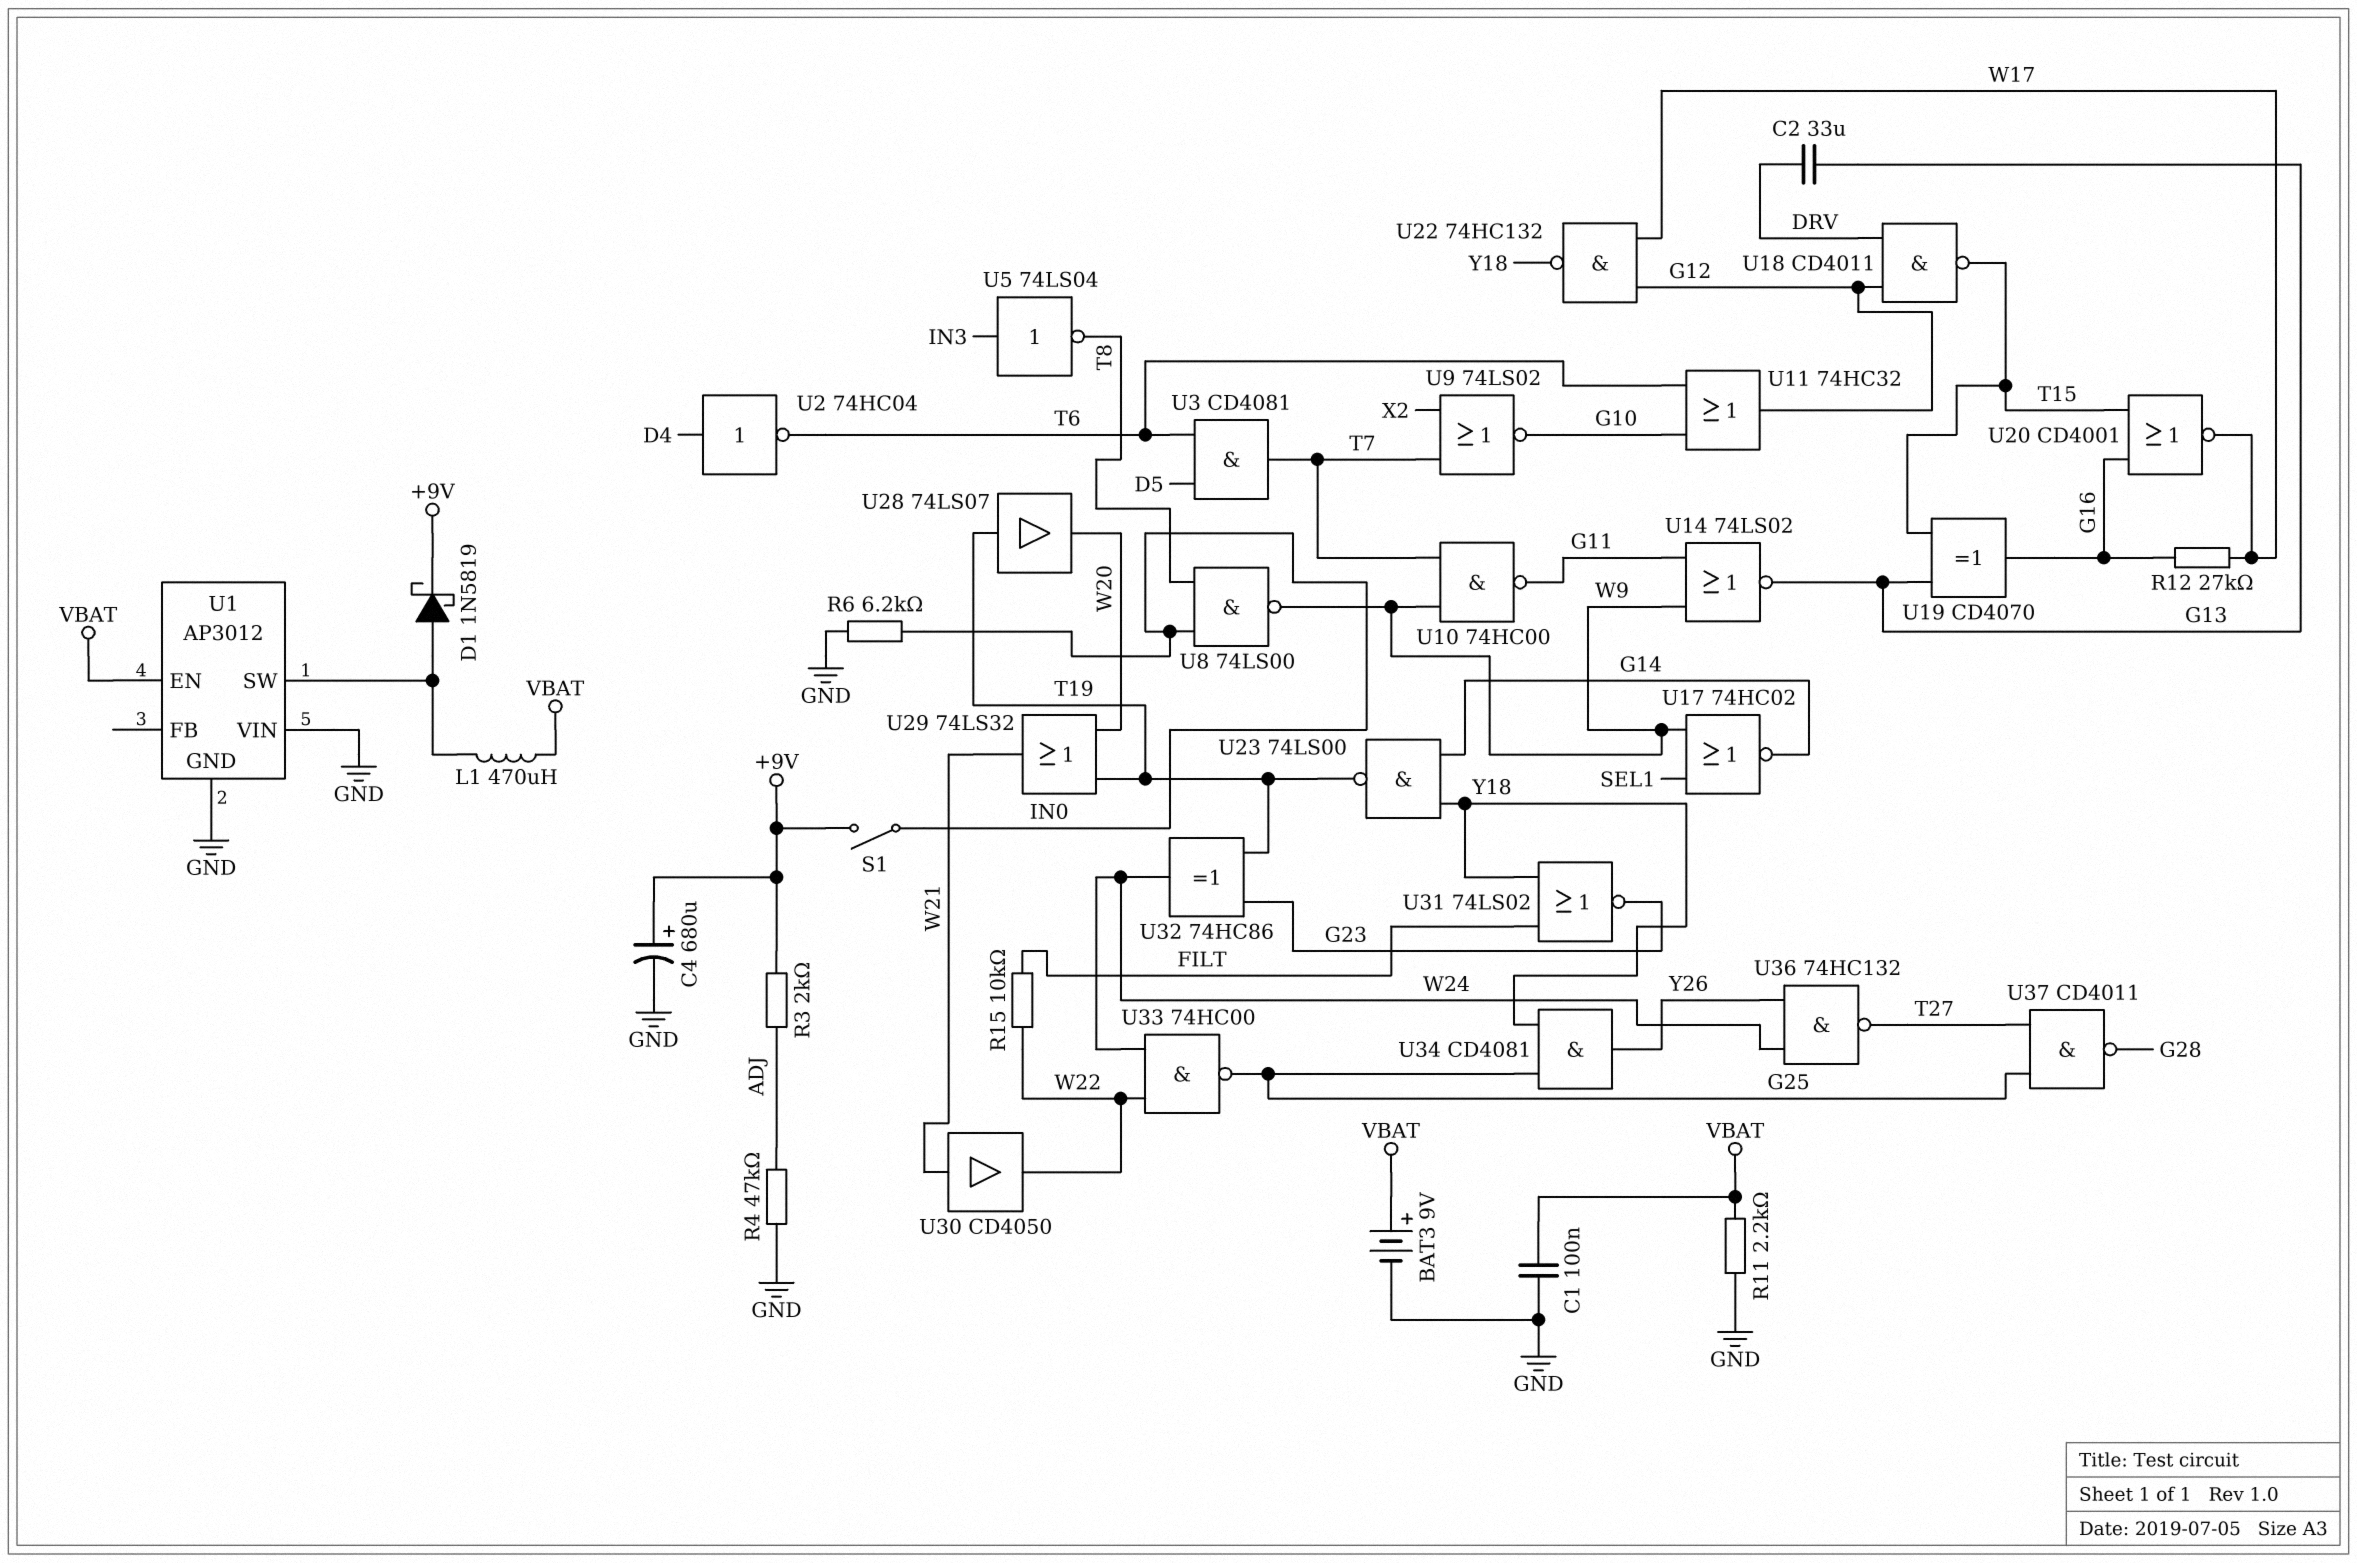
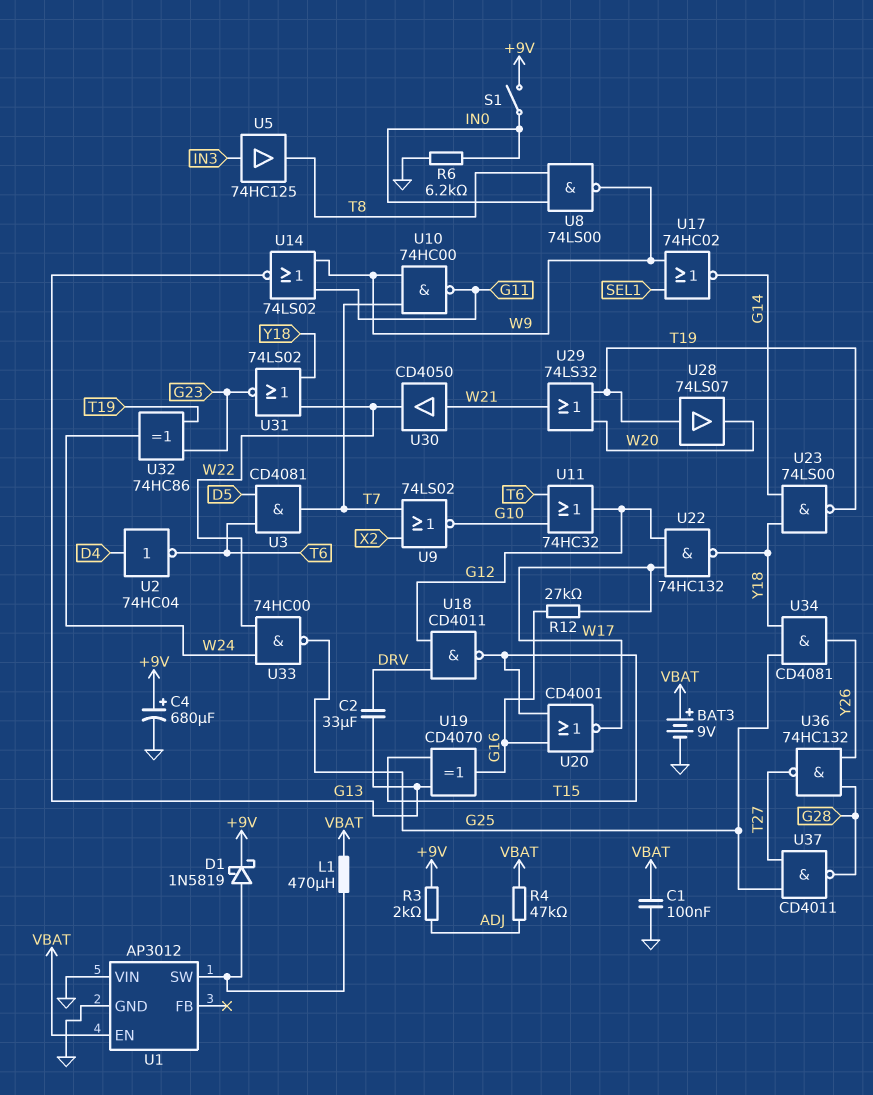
R4: 47k (ADJ, GND) -> 47k (ADJ, VBAT)
R11: 2.2k (GND, VBAT) -> none
R15: 10k (FILT, W22) -> none
U5: NOT 74LS04 (in IN3, out T8) -> buffer 74HC125 (in IN3, out T8)
U31: NOR 74LS02 (in FILT, in Y18, out G23) -> NOR 74LS02 (in W22, in Y18, out G23)
U36: NAND 74HC132 (in W24, in Y26, out T27) -> NAND 74HC132 (in G28, in Y26, out T27)

